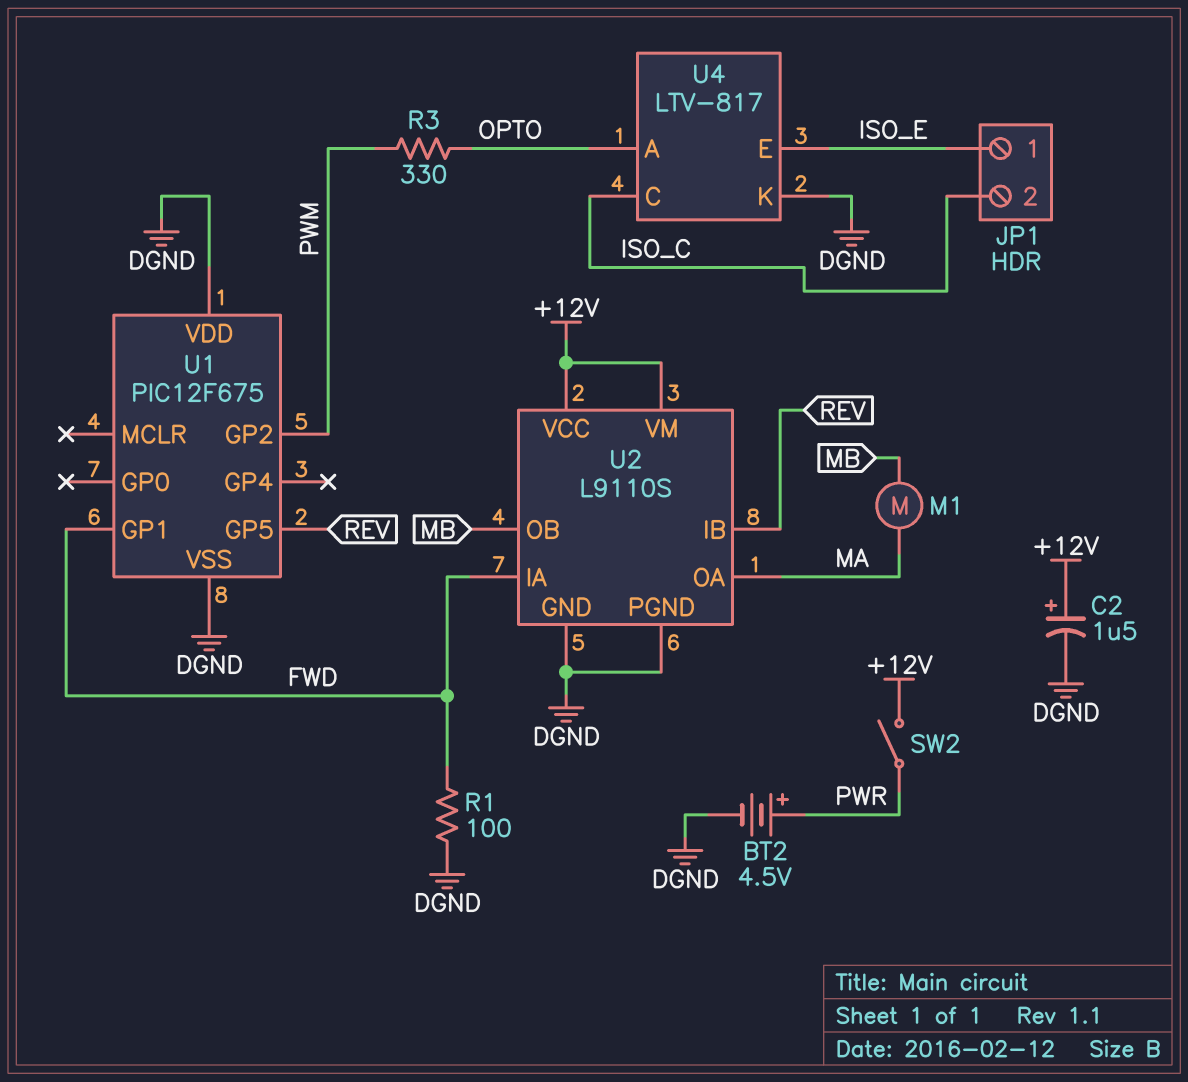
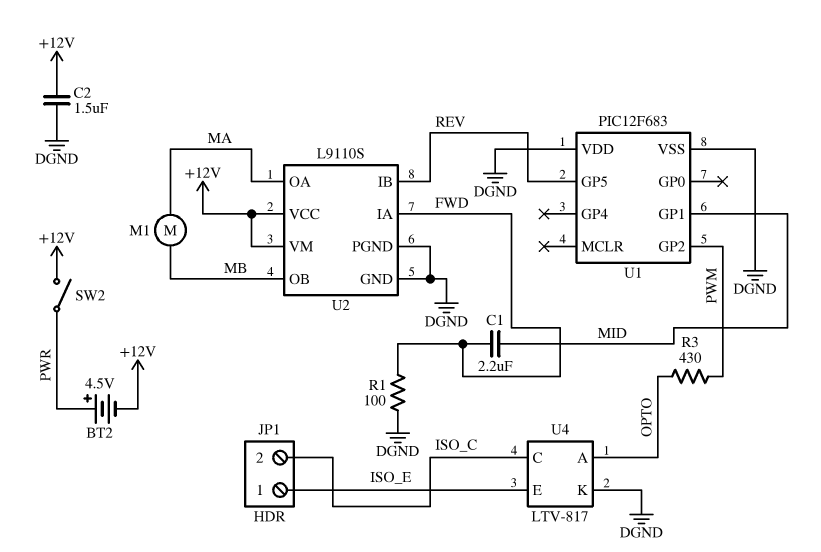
BT2: 4.5V (plus PWR, minus DGND) -> 4.5V (plus PWR, minus +12V)
C1: none -> 2.2uF (FWD, MID)
C2: 1.5uF (plus +12V, minus DGND) -> 1.5uF (+12V, DGND)
R3: 330 (OPTO, PWM) -> 430 (OPTO, PWM)
U1: PIC12F675 -> PIC12F683
U1 pin GP1: FWD -> MID

